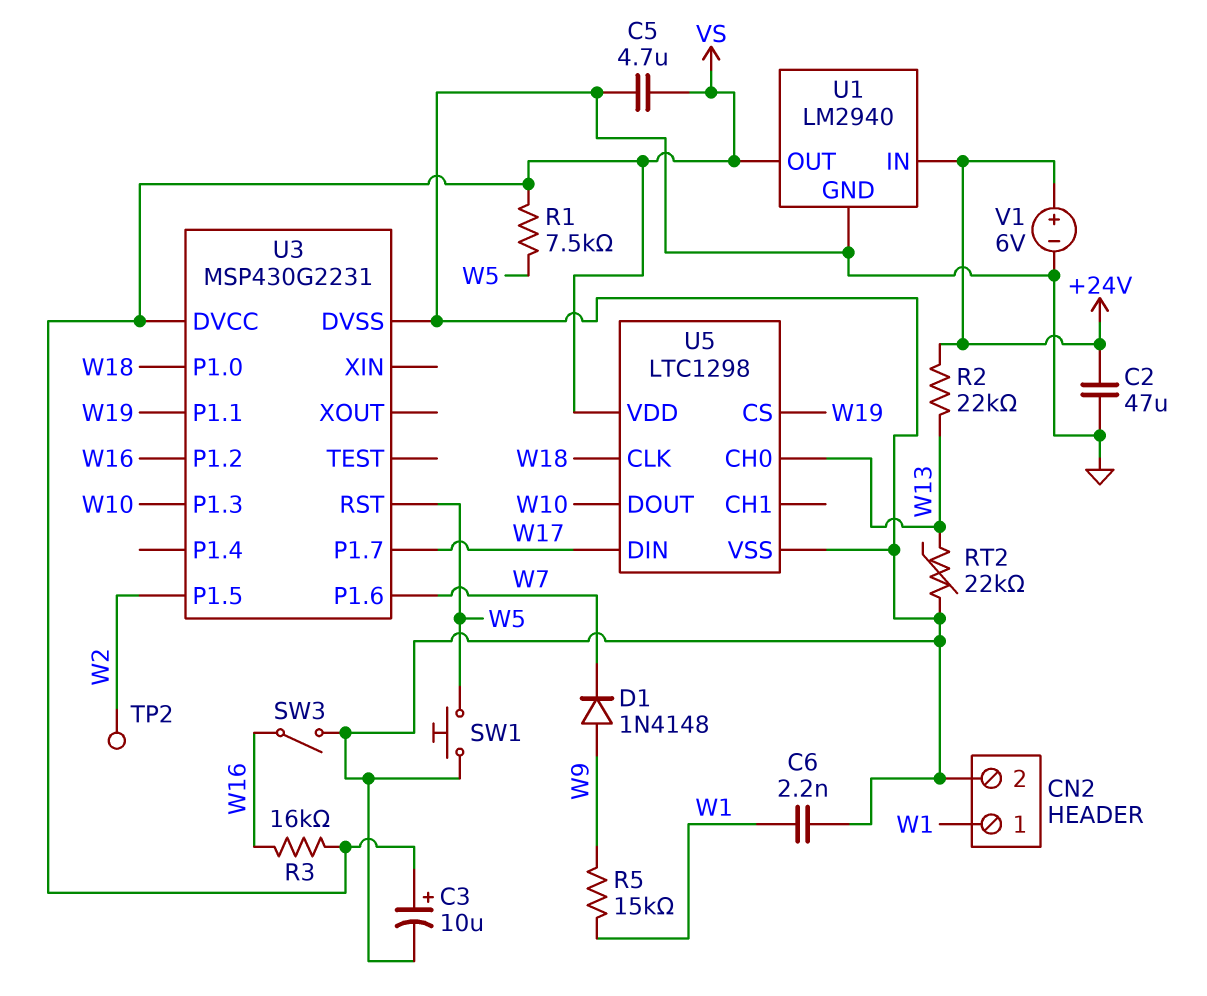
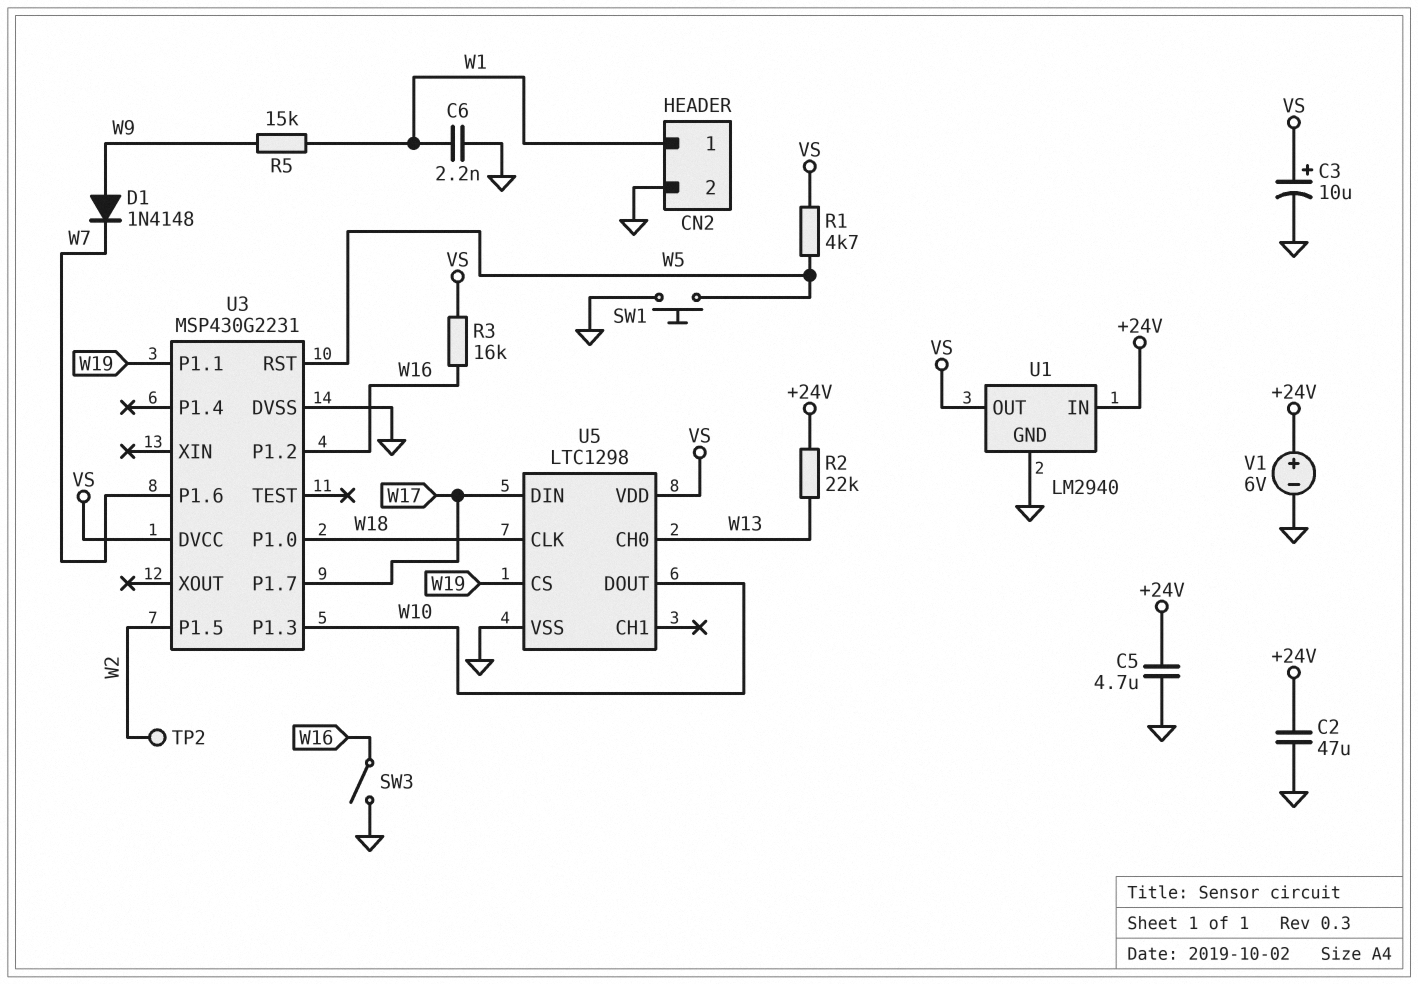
C5: 4.7uF (GND, VS) -> 4.7uF (+24V, GND)
R1: 7.5k (VS, W5) -> 4.7k (VS, W5)
RT2: 22k (GND, W13) -> none

